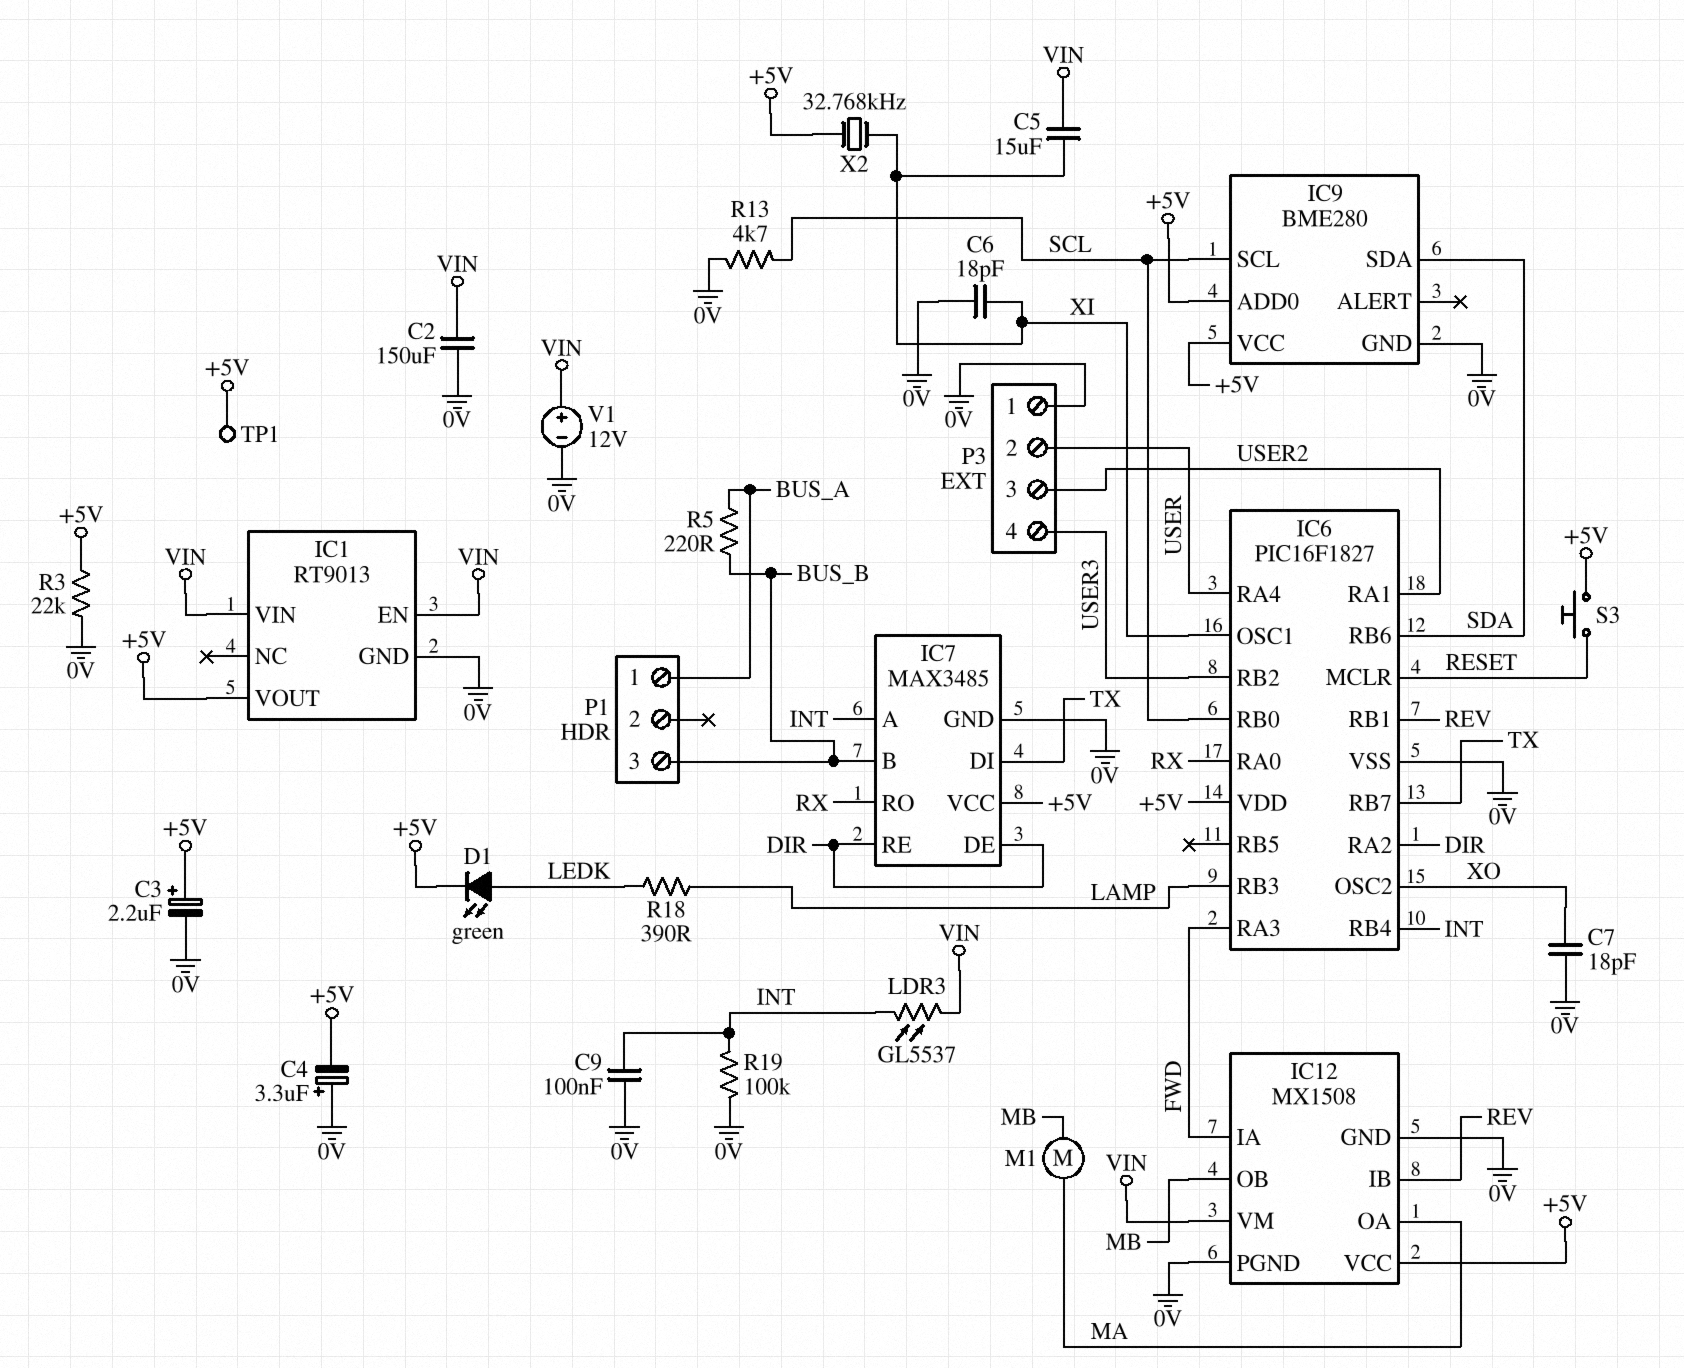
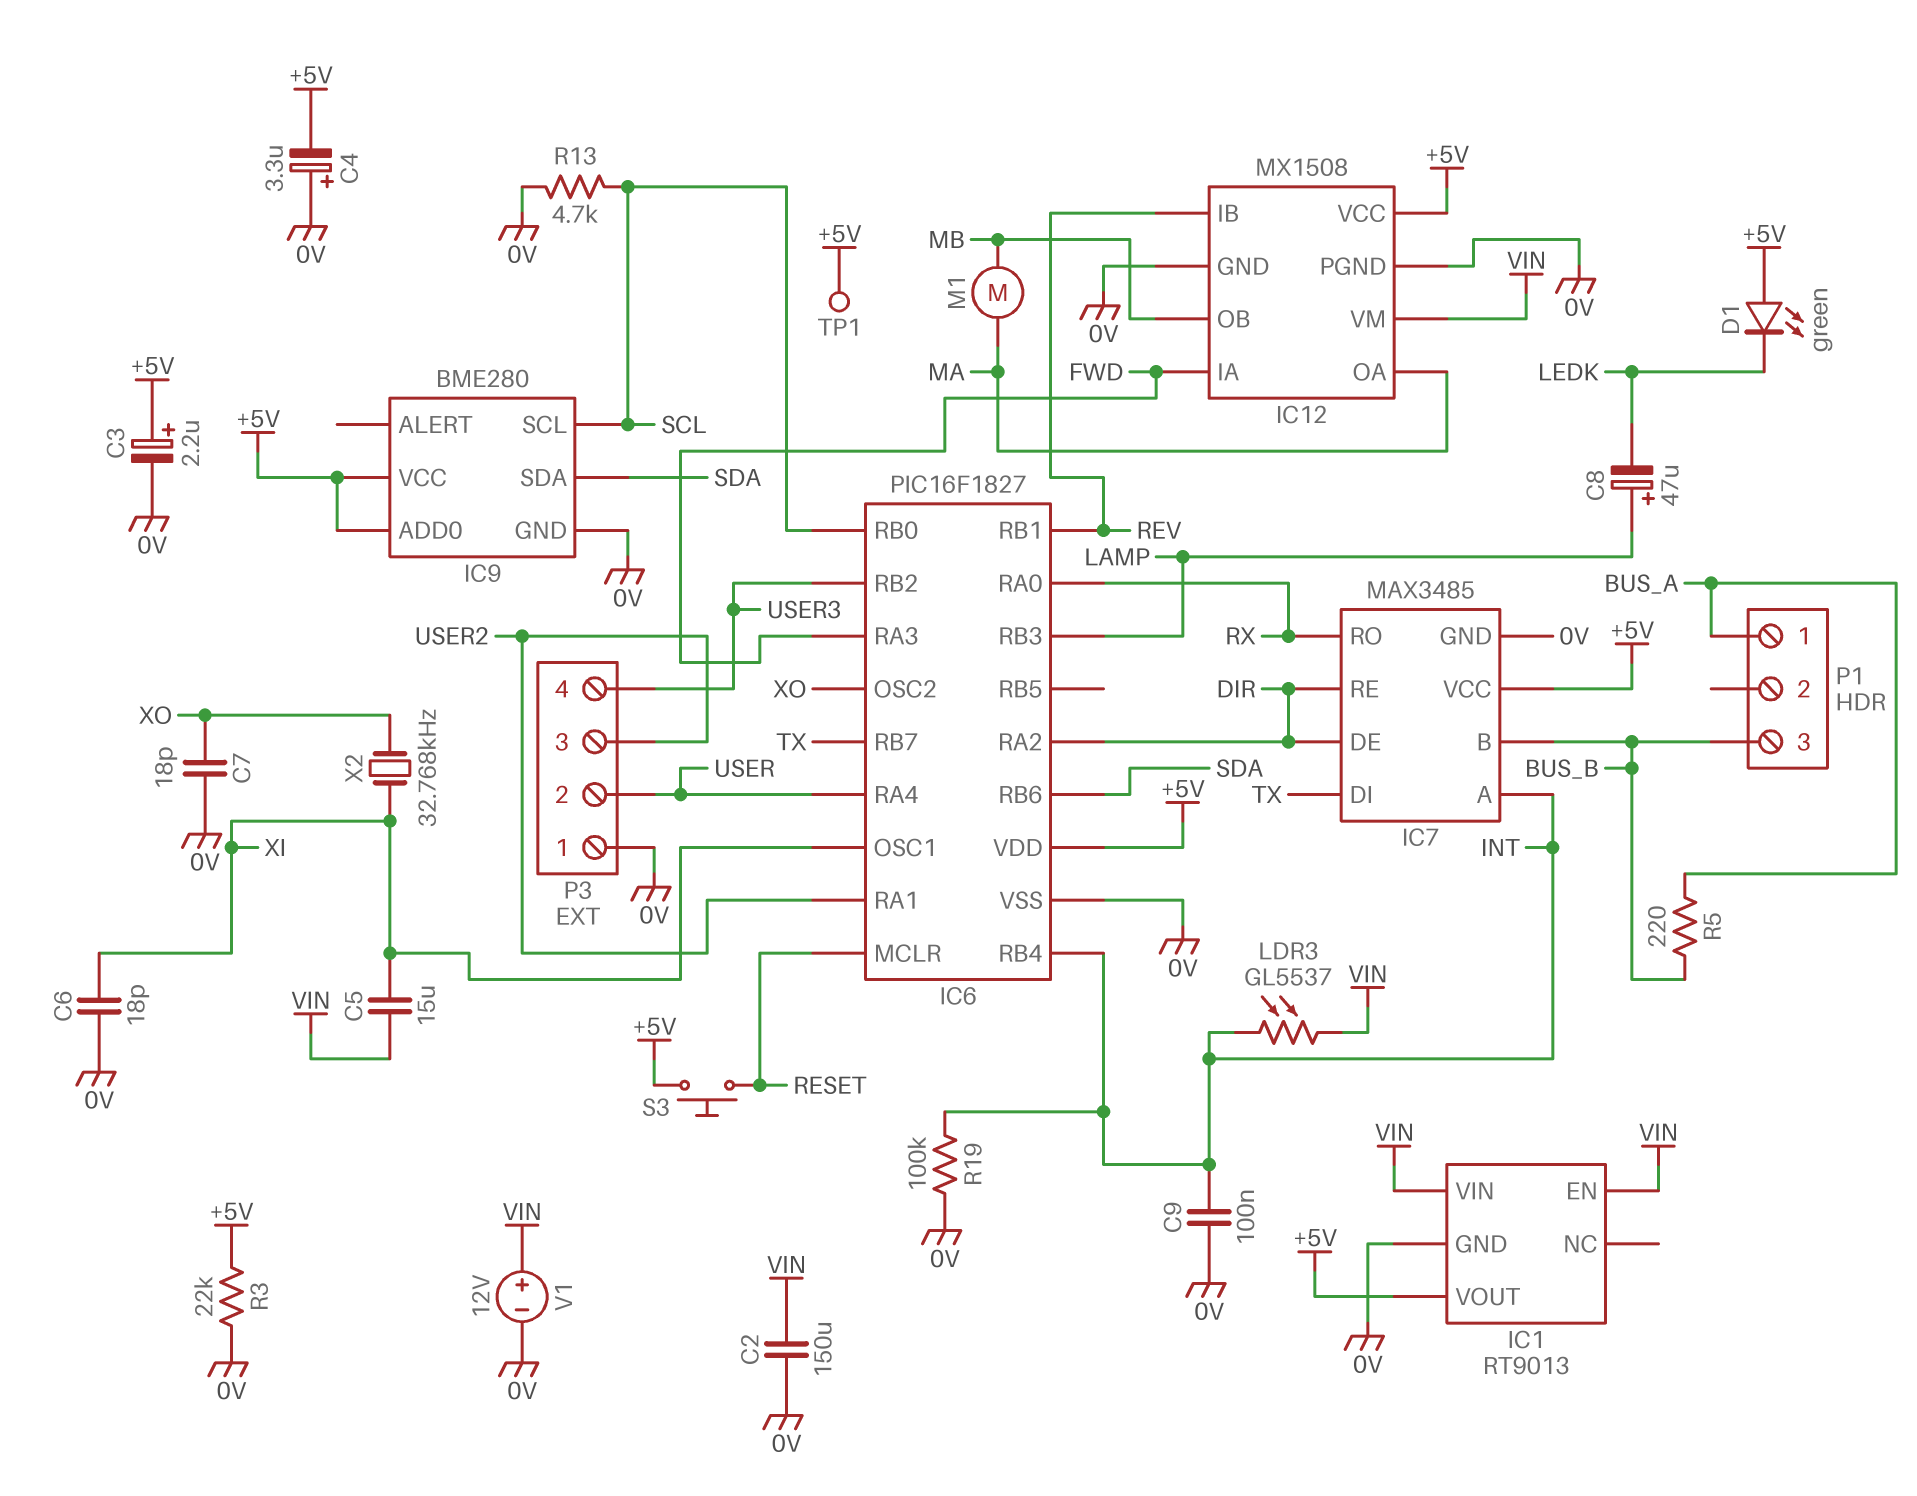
C8: none -> 47uF (plus LAMP, minus LEDK)
D1: LED green (A LEDK, K +5V) -> LED green (A +5V, K LEDK)
R18: 390 (LAMP, LEDK) -> none
X2: 32.768kHz (+5V, XI) -> 32.768kHz (XI, XO)

